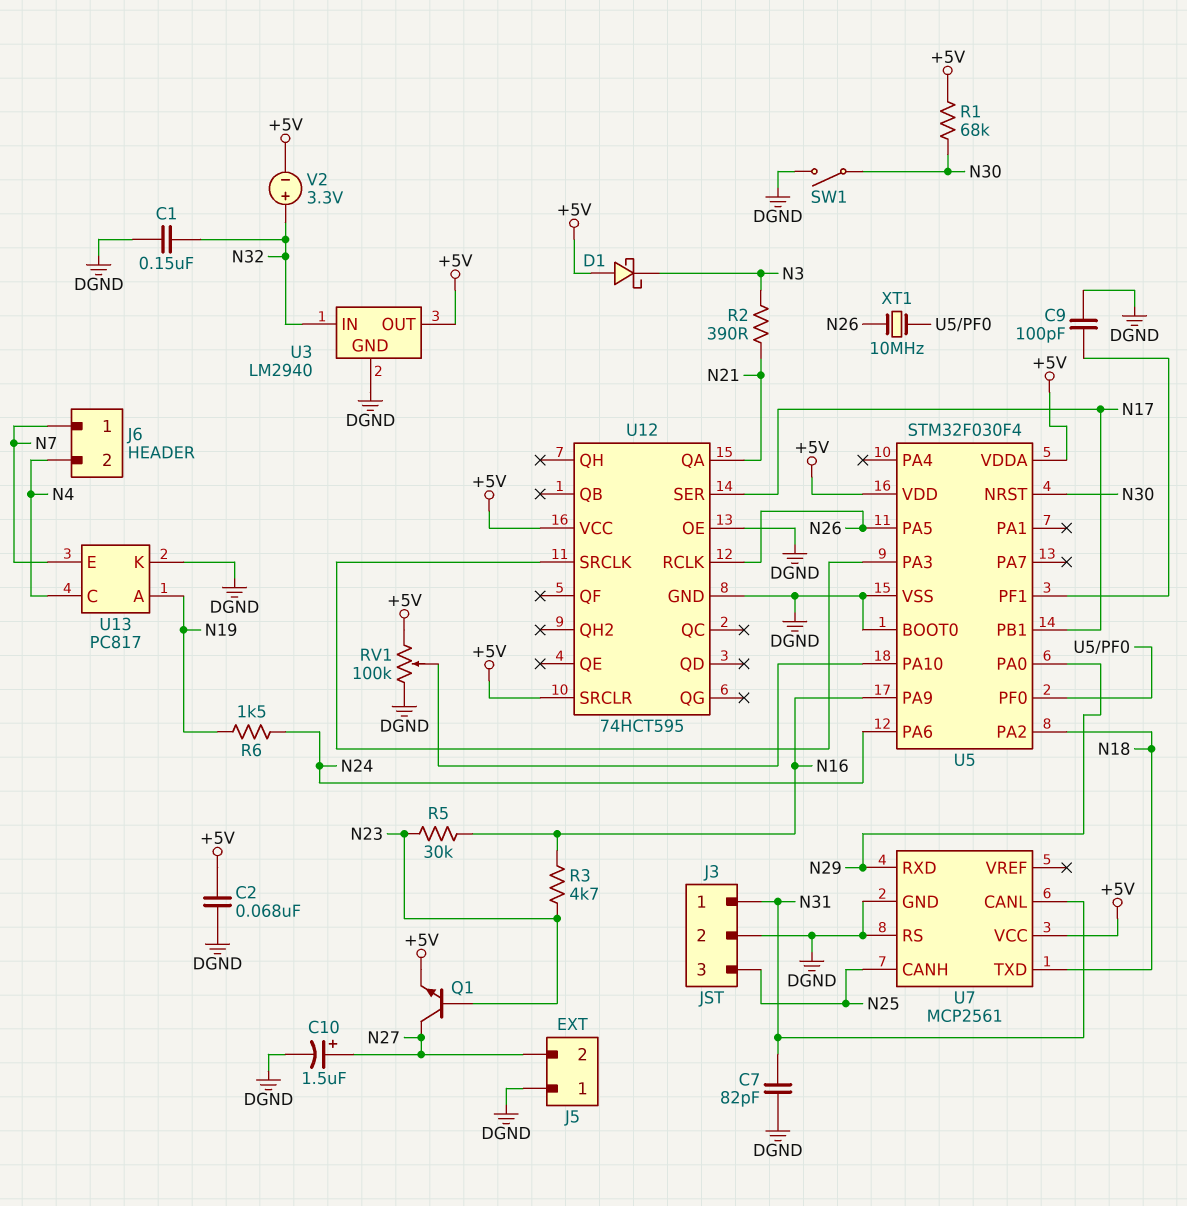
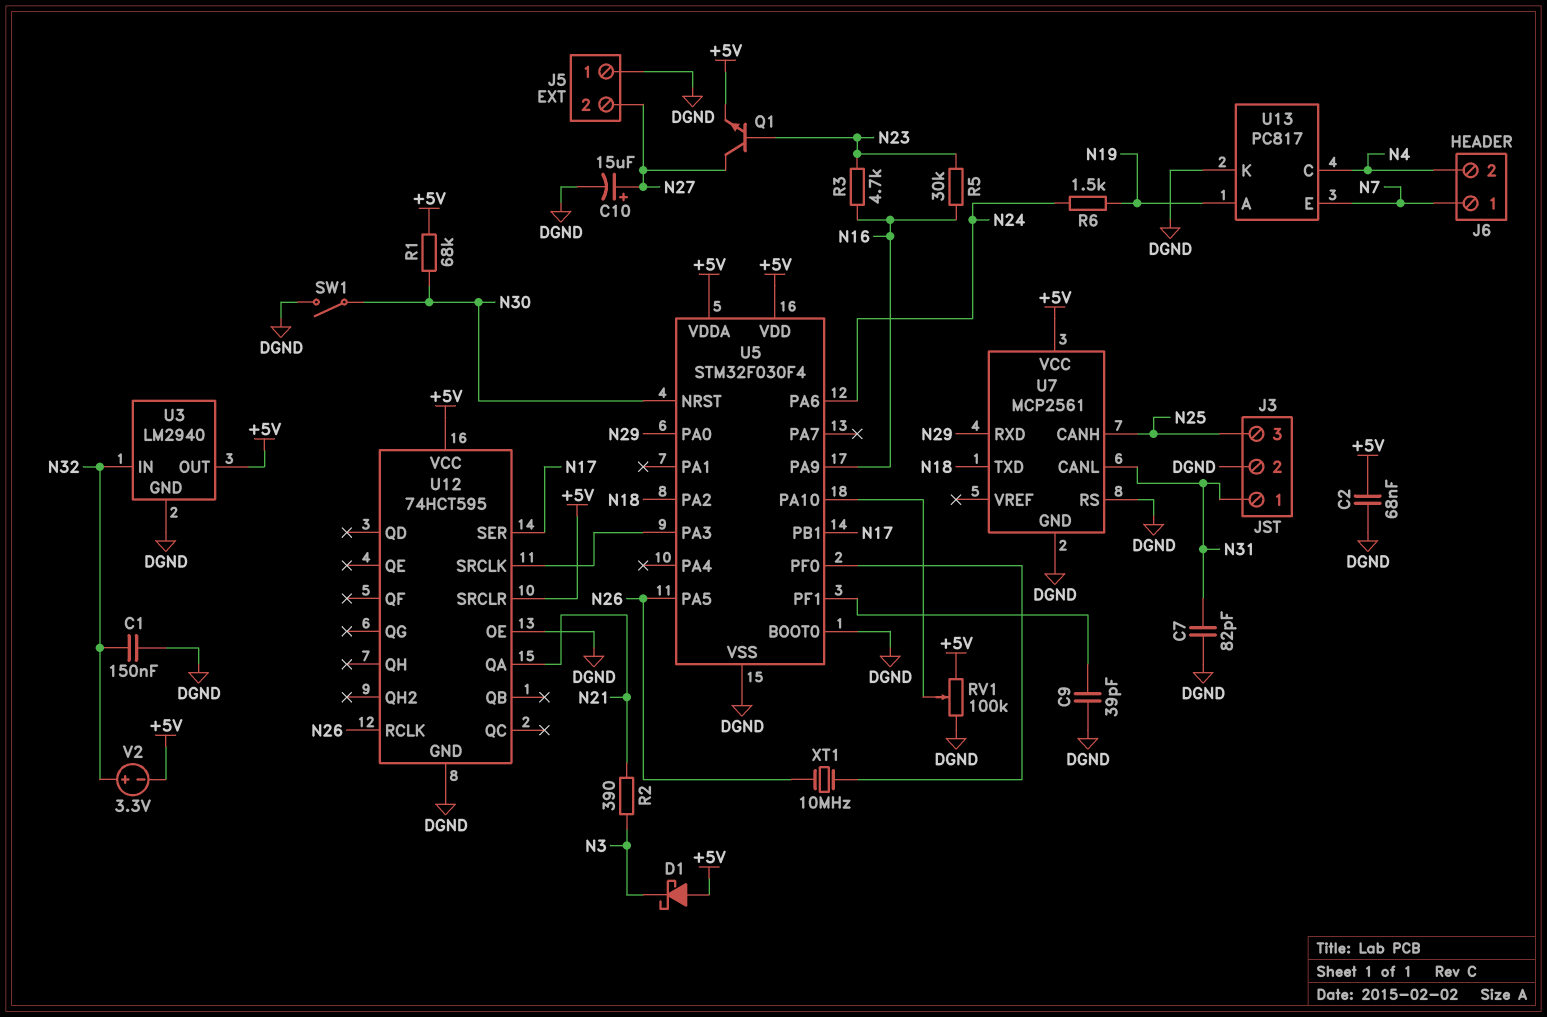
C9: 100pF (DGND, U5/PF1) -> 39pF (DGND, U5/PF1)
C10: 1.5uF (plus N27, minus DGND) -> 15uF (plus N27, minus DGND)

